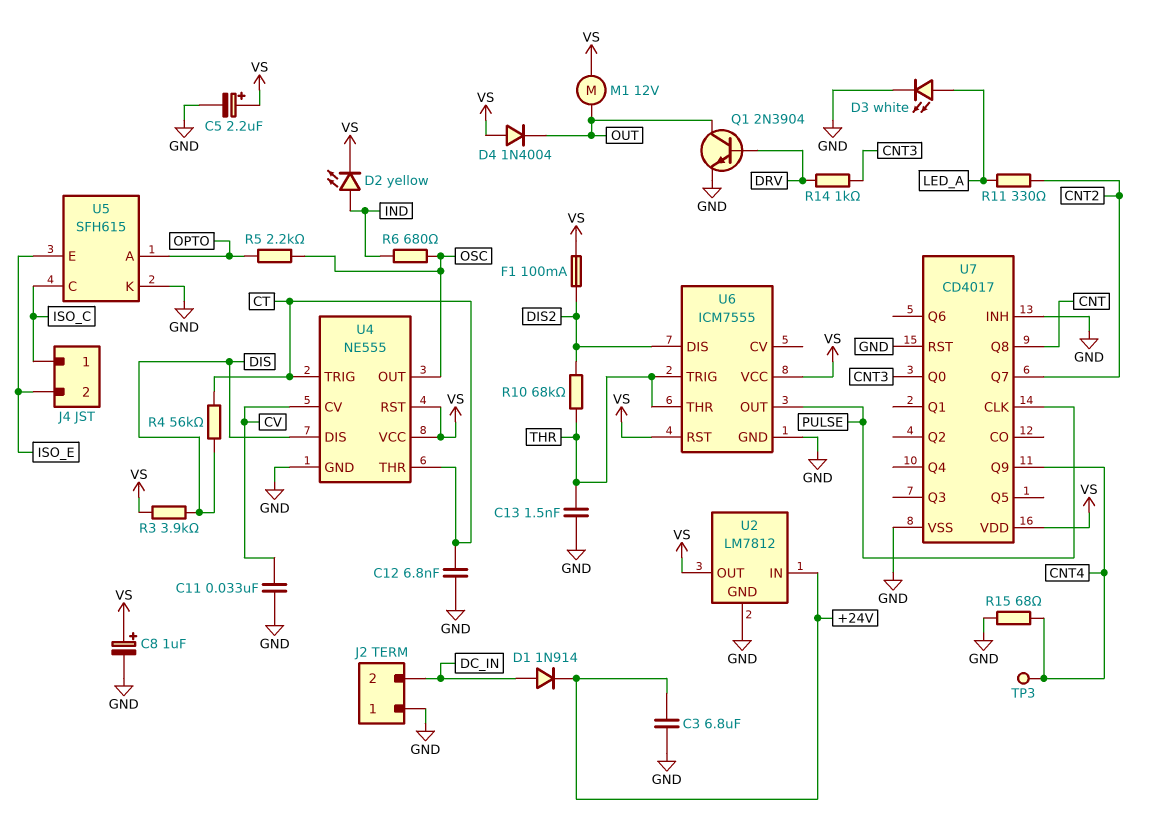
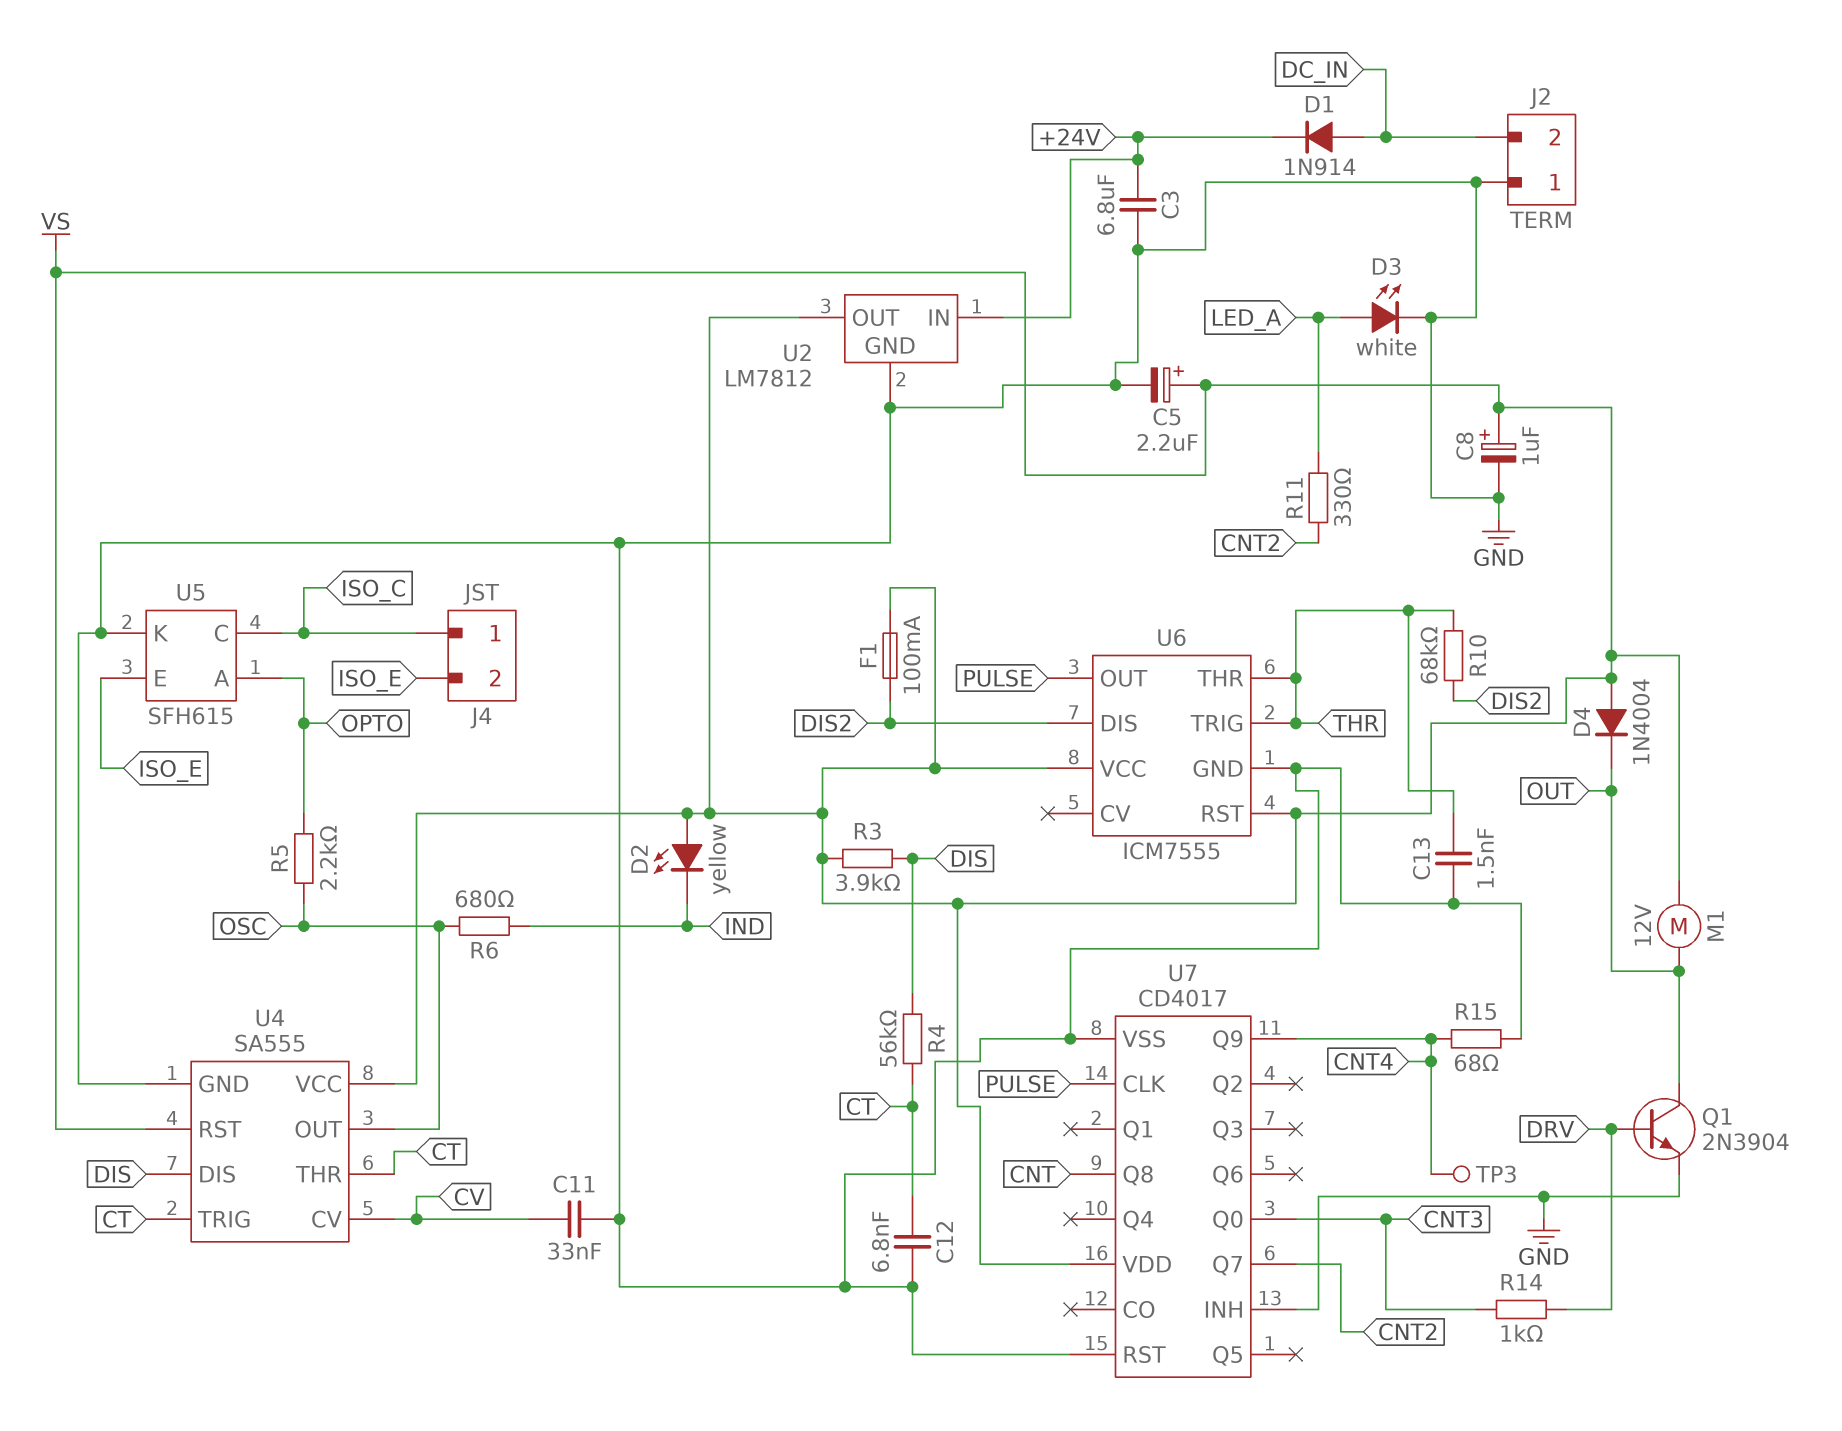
D2: LED yellow (A IND, K VS) -> LED yellow (A VS, K IND)
U4: NE555 -> SA555

